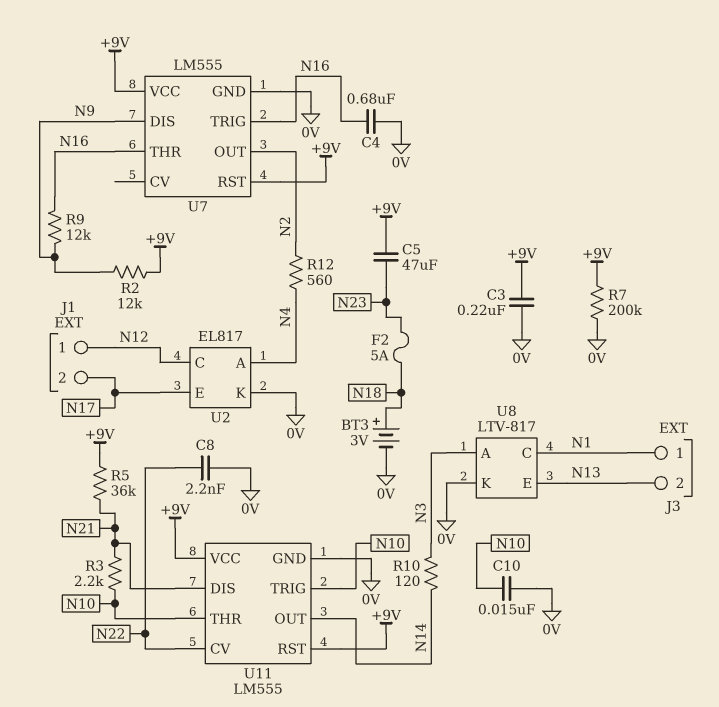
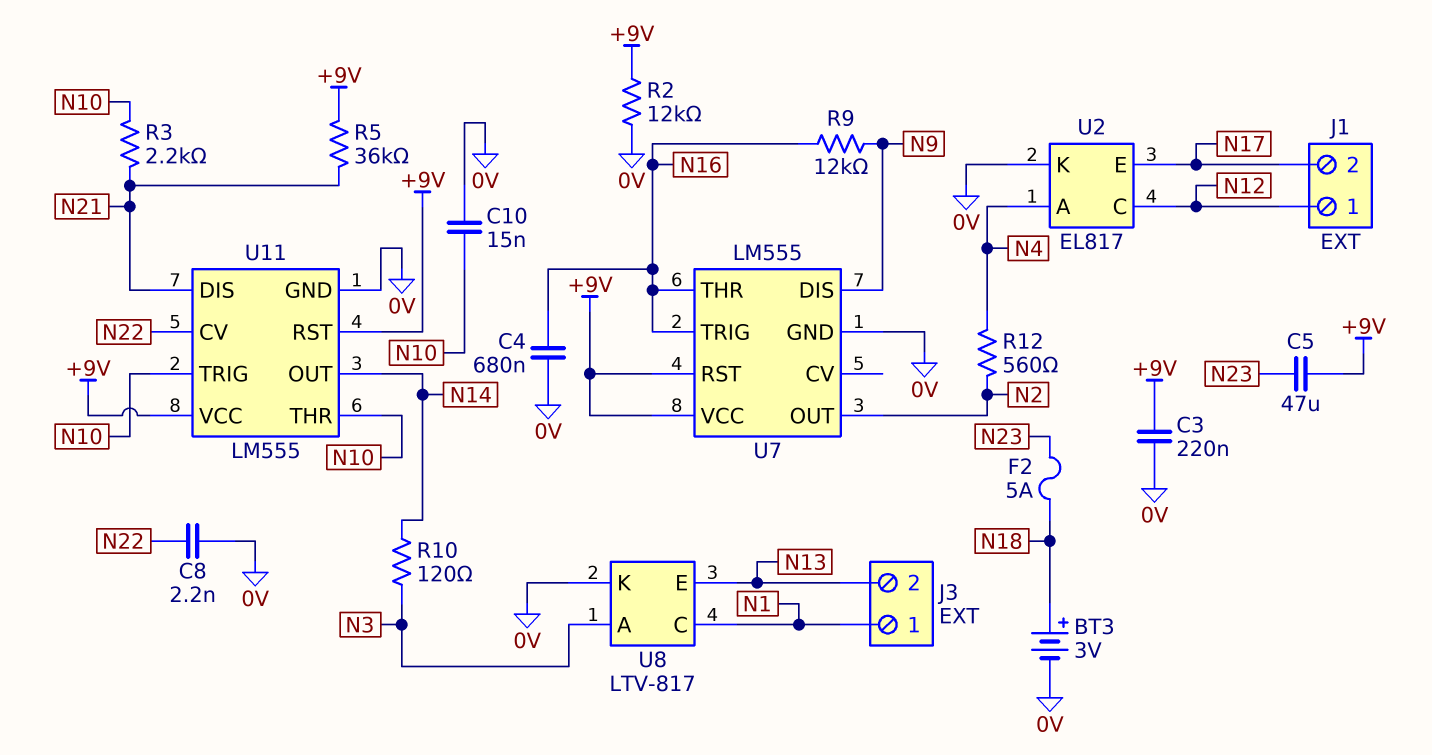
R2: 12k (+9V, N9) -> 12k (+9V, 0V)
R7: 200k (+9V, 0V) -> none

